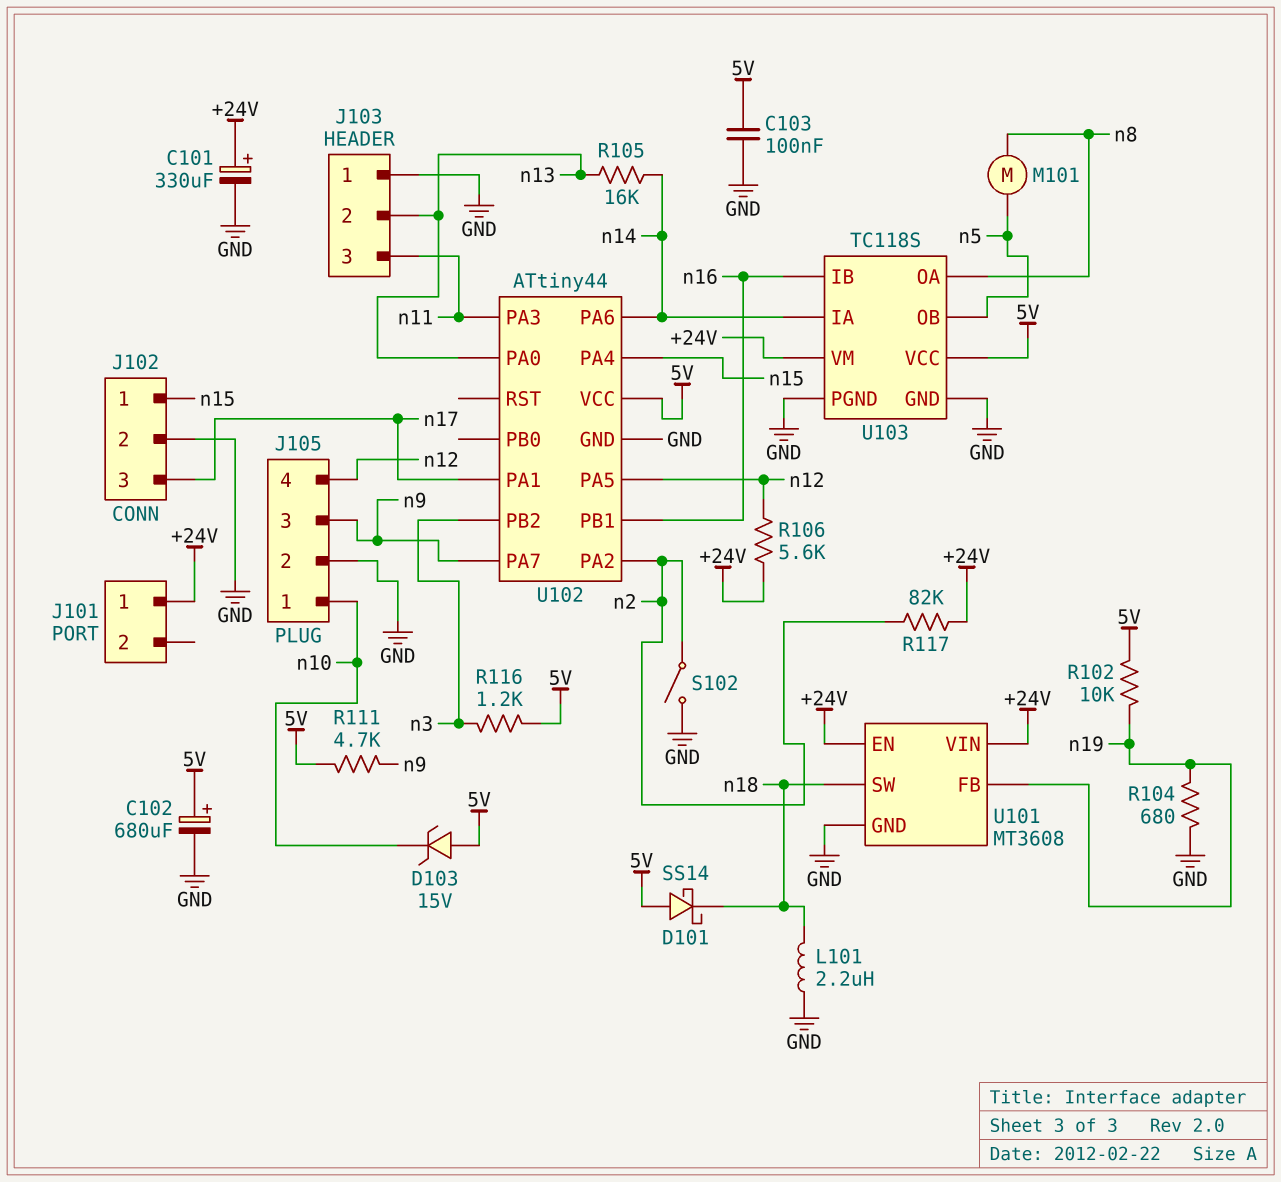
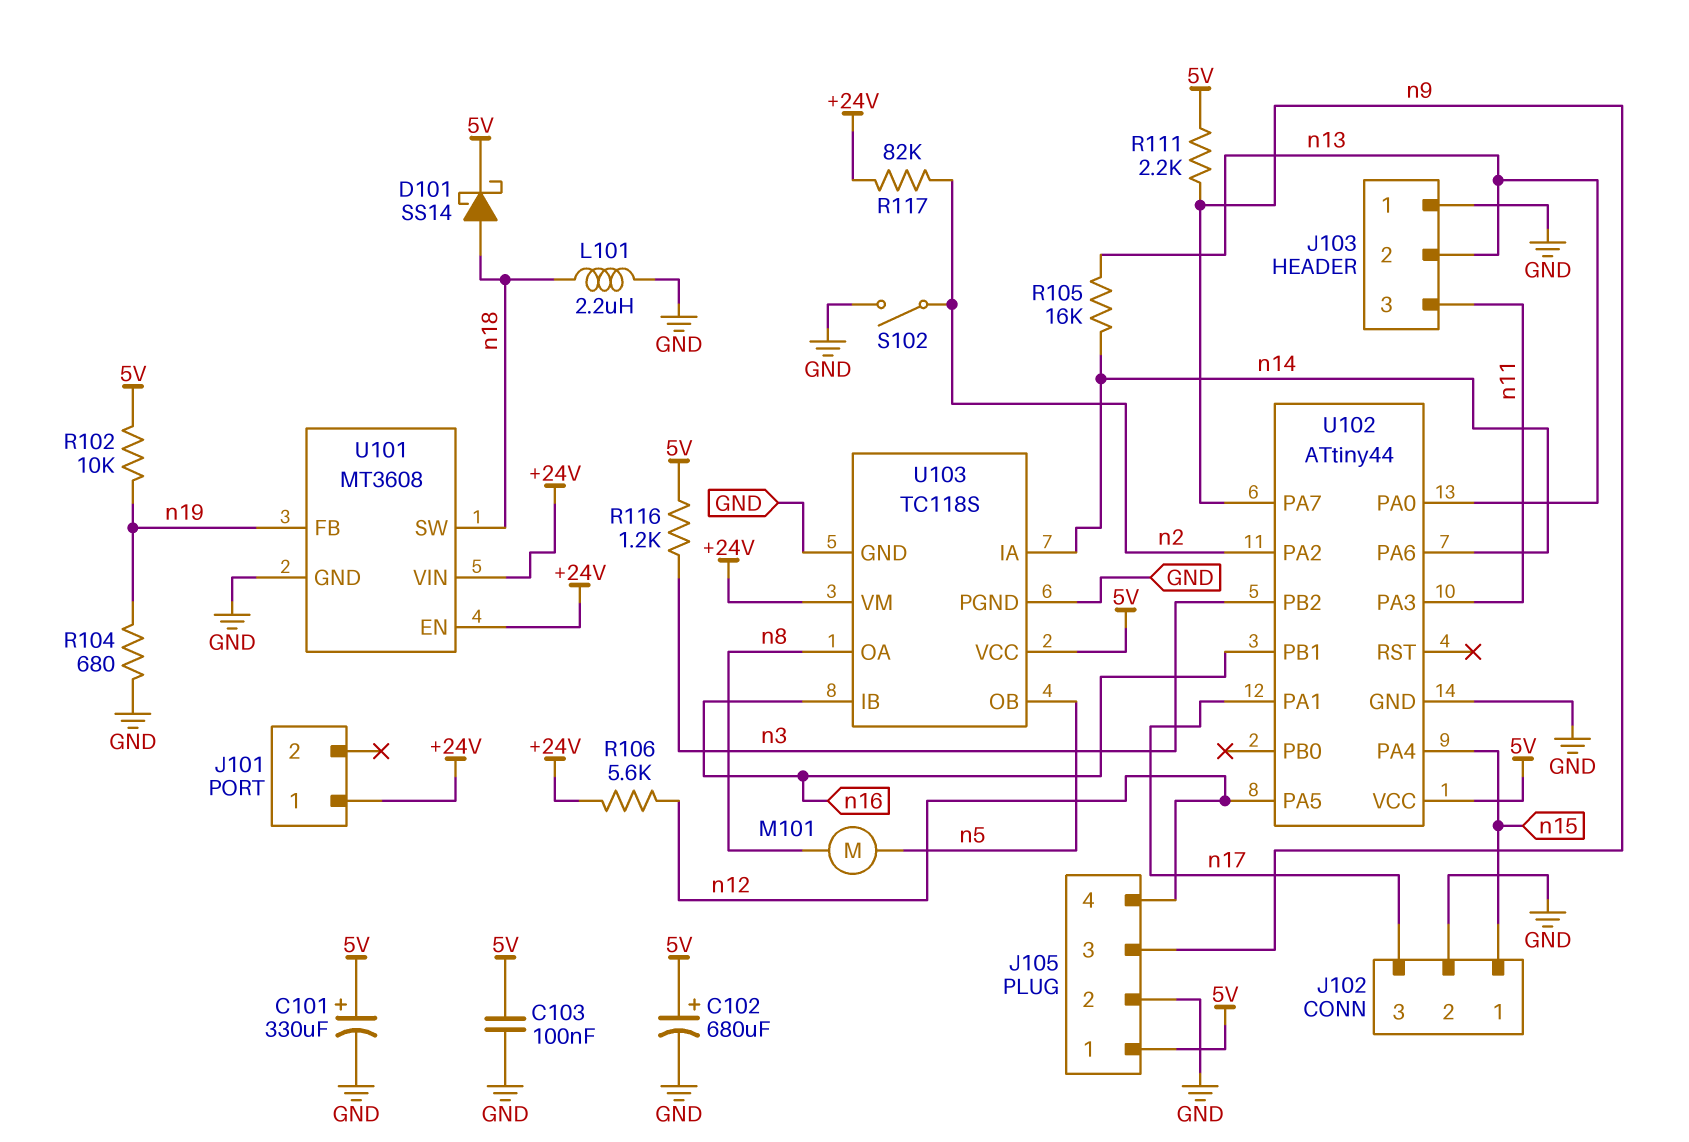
C101: 330uF (plus +24V, minus GND) -> 330uF (plus 5V, minus GND)
D101: schottky SS14 (A 5V, K n18) -> schottky SS14 (A n18, K 5V)
D103: zener 15V (A 5V, K n10) -> none
J105 pin 1: n10 -> 5V
R111: 4.7k (5V, n9) -> 2.2k (5V, n9)

